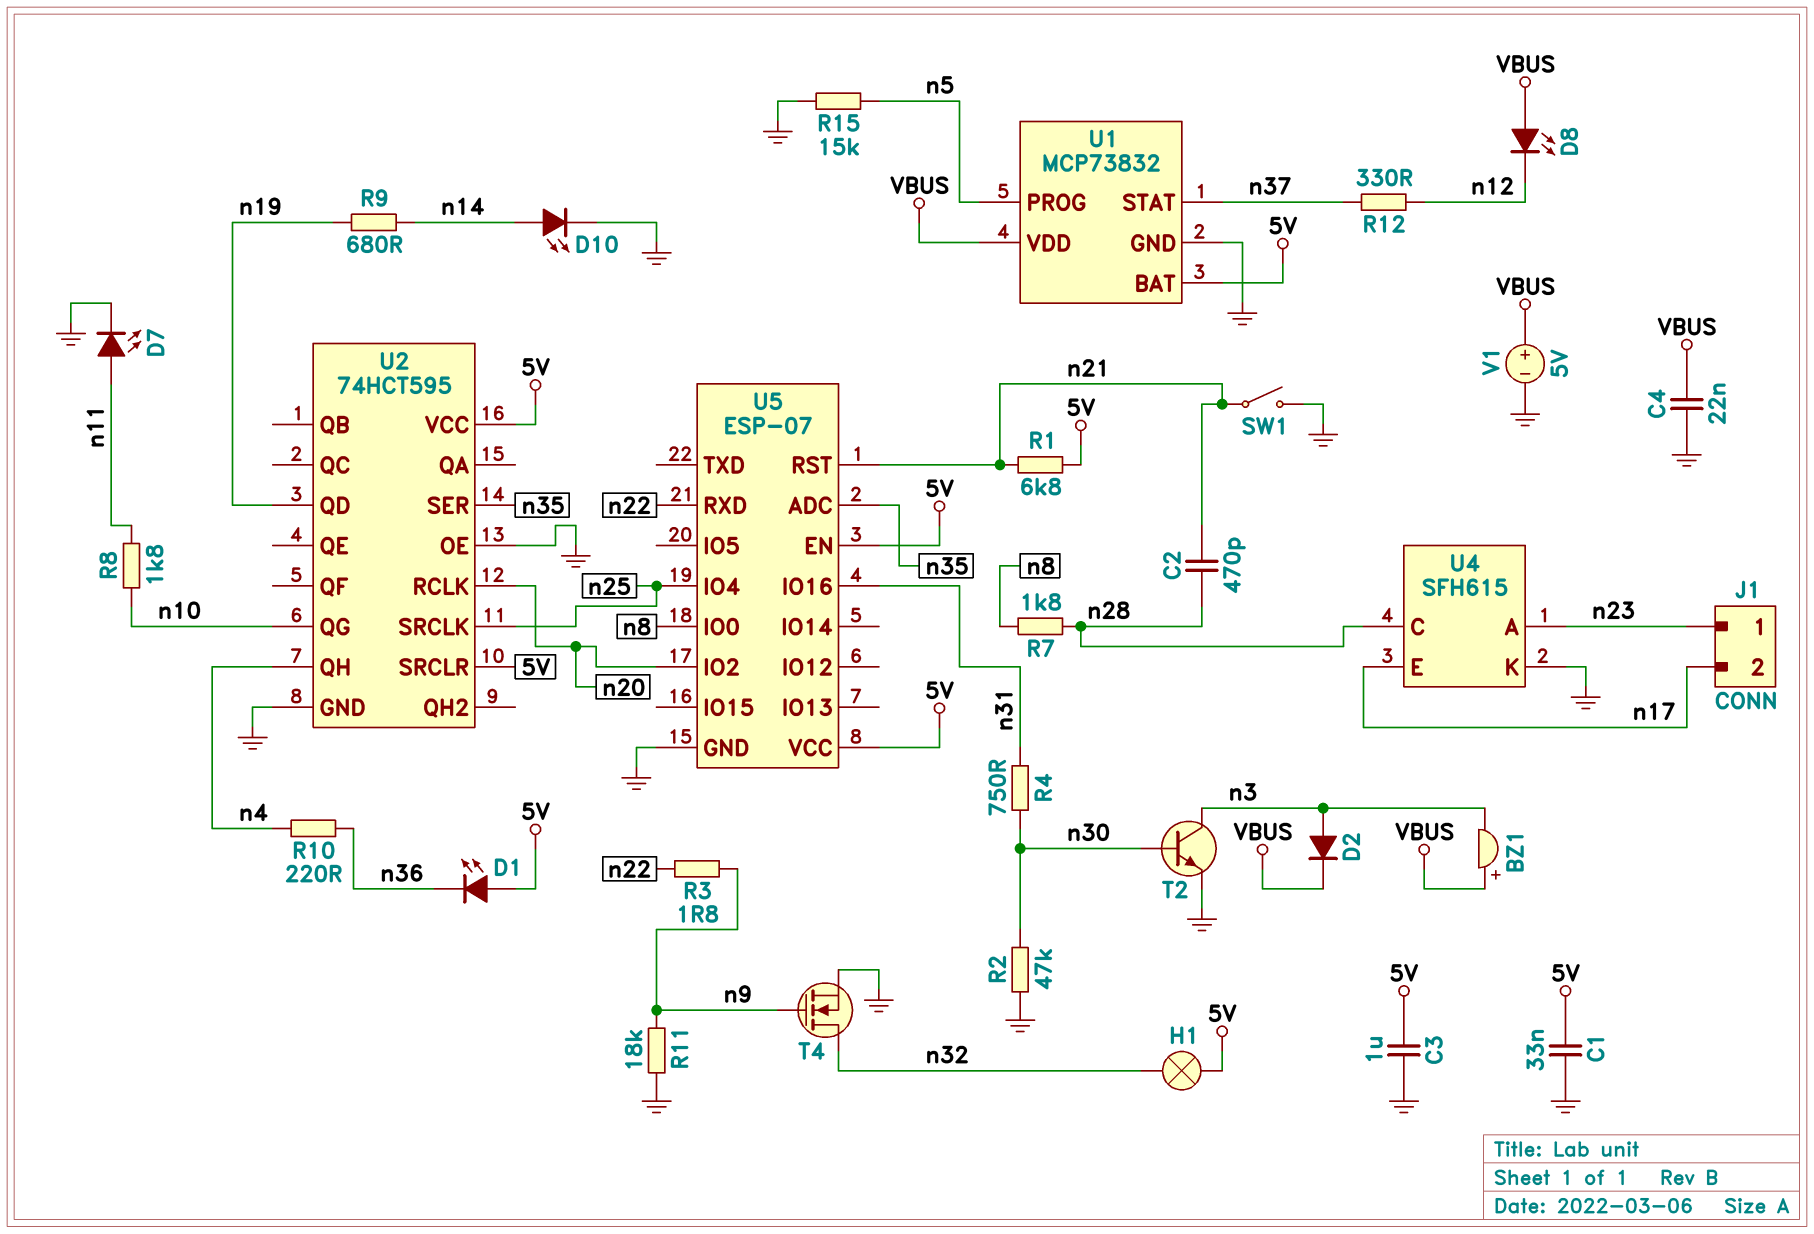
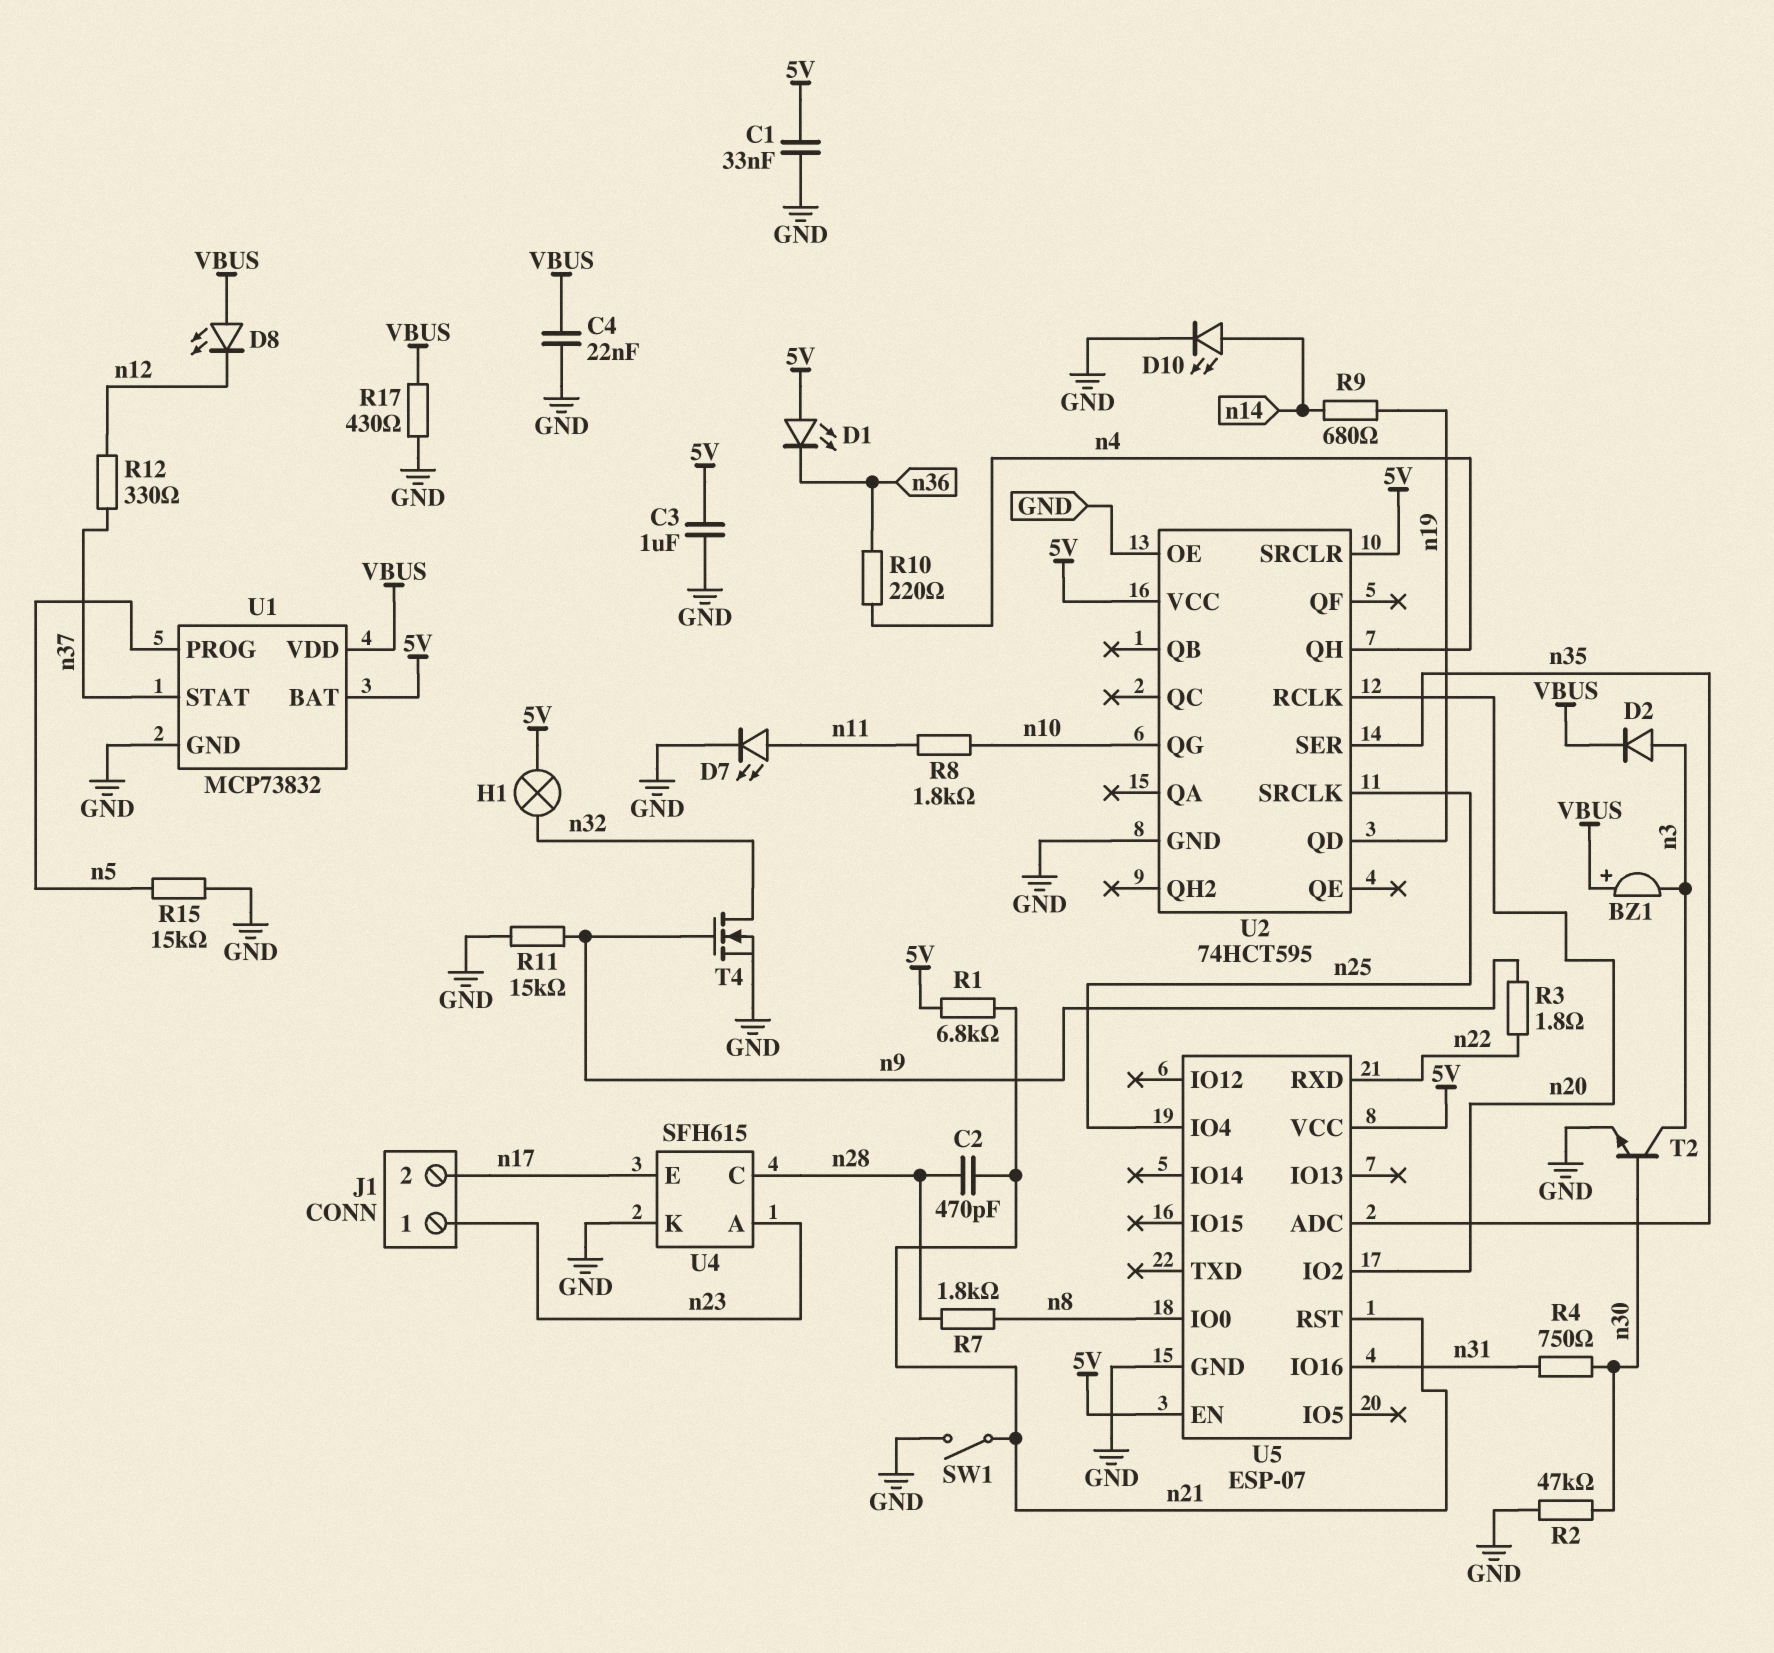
R11: 18k (GND, n9) -> 15k (GND, n9)
R17: none -> 430 (GND, VBUS)
V1: 5V (plus VBUS, minus GND) -> none

